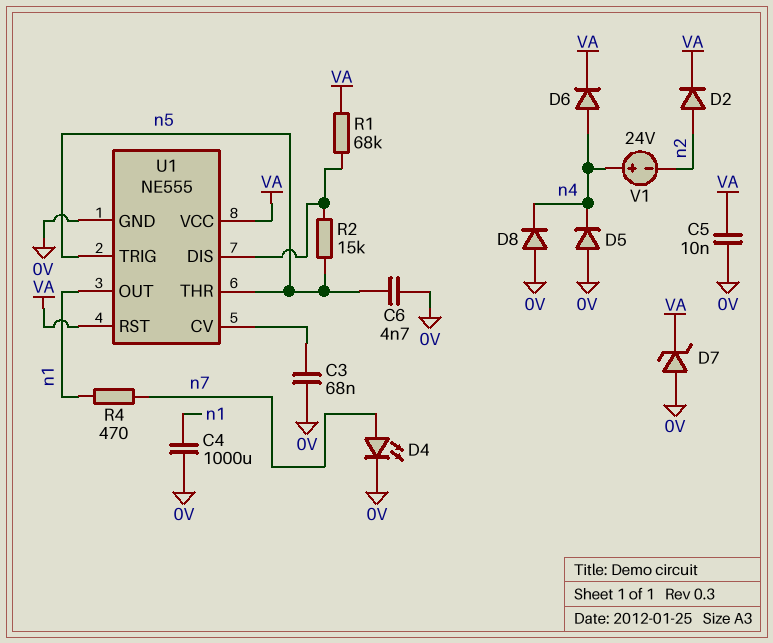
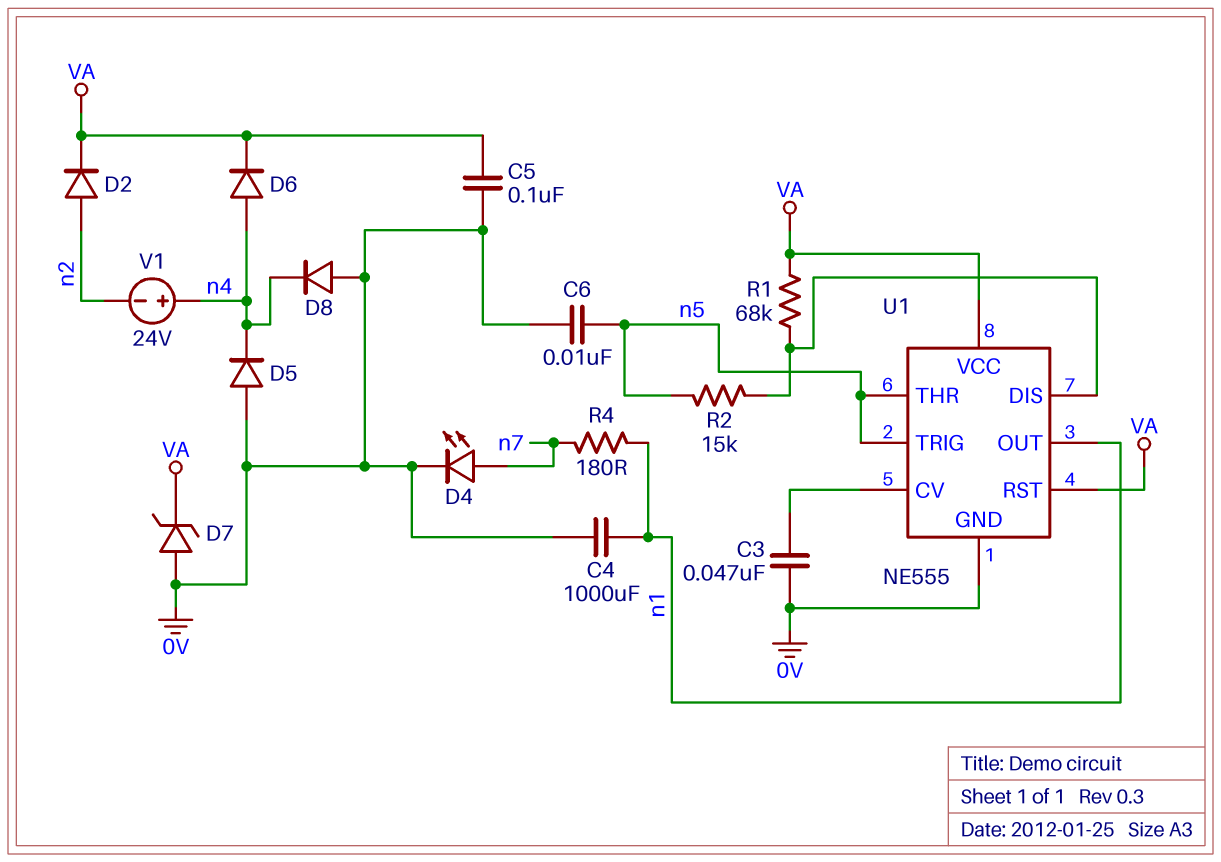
C3: 68nF (0V, U1/CV) -> 47nF (0V, U1/CV)
C5: 10nF (0V, VA) -> 100nF (0V, VA)
C6: 4.7nF (0V, n5) -> 10nF (0V, n5)
R4: 470 (n1, n7) -> 180 (n1, n7)

